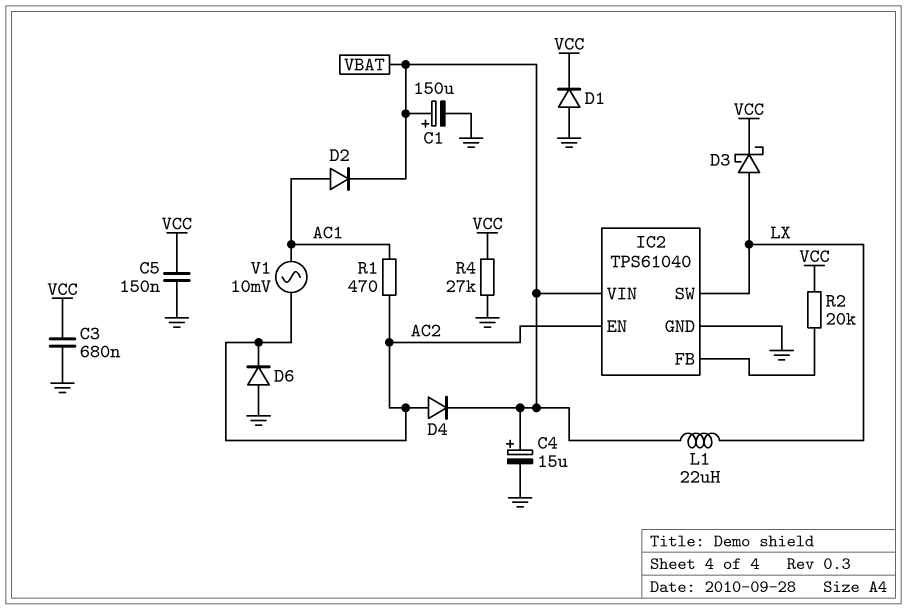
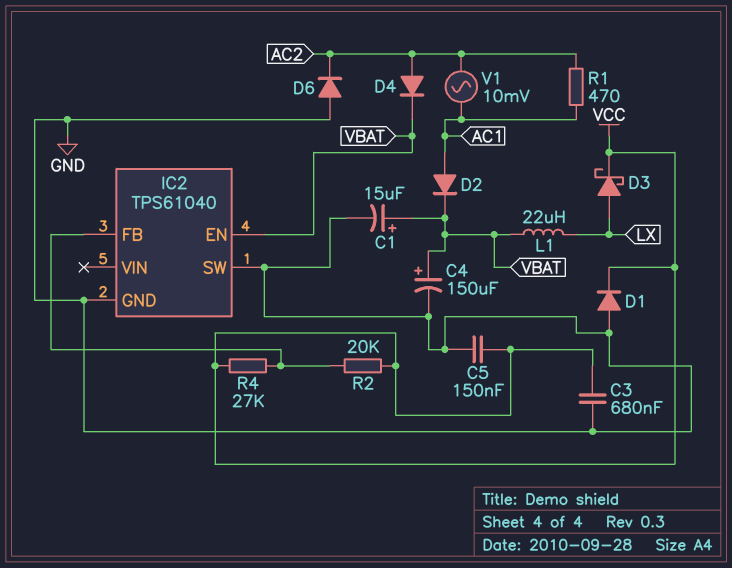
C1: 150uF (plus VBAT, minus GND) -> 15uF (plus VBAT, minus GND)
C4: 15uF (plus VBAT, minus GND) -> 150uF (plus VBAT, minus GND)
IC2 pin EN: AC2 -> VBAT
IC2 pin SW: LX -> GND
IC2 pin VIN: VBAT -> none
R4: 27k (GND, VCC) -> 27k (IC2/FB, VCC)

